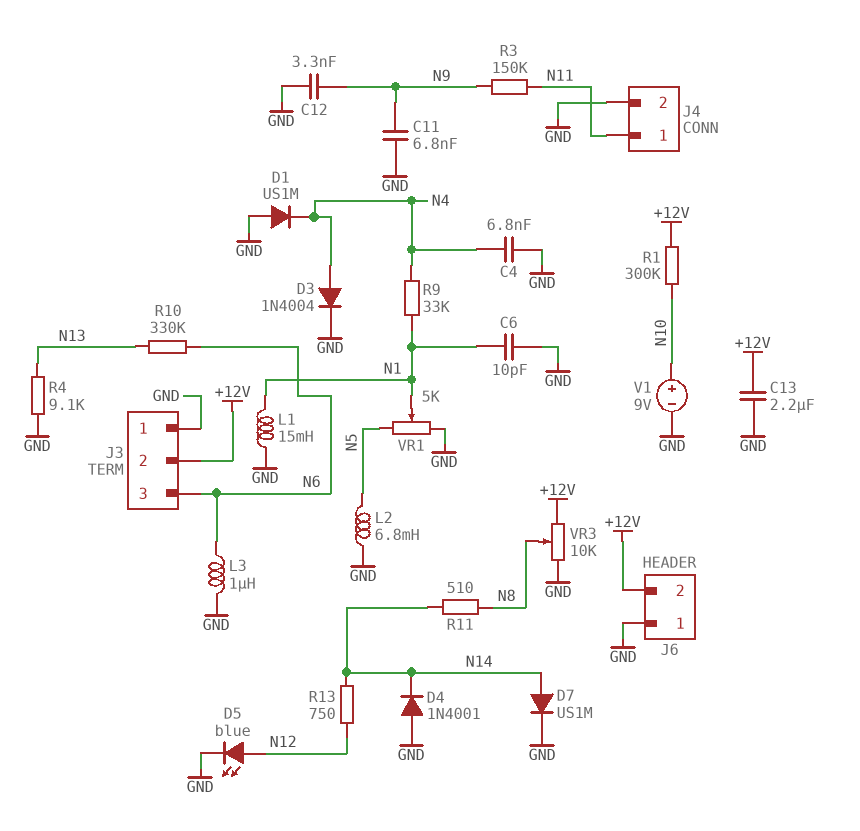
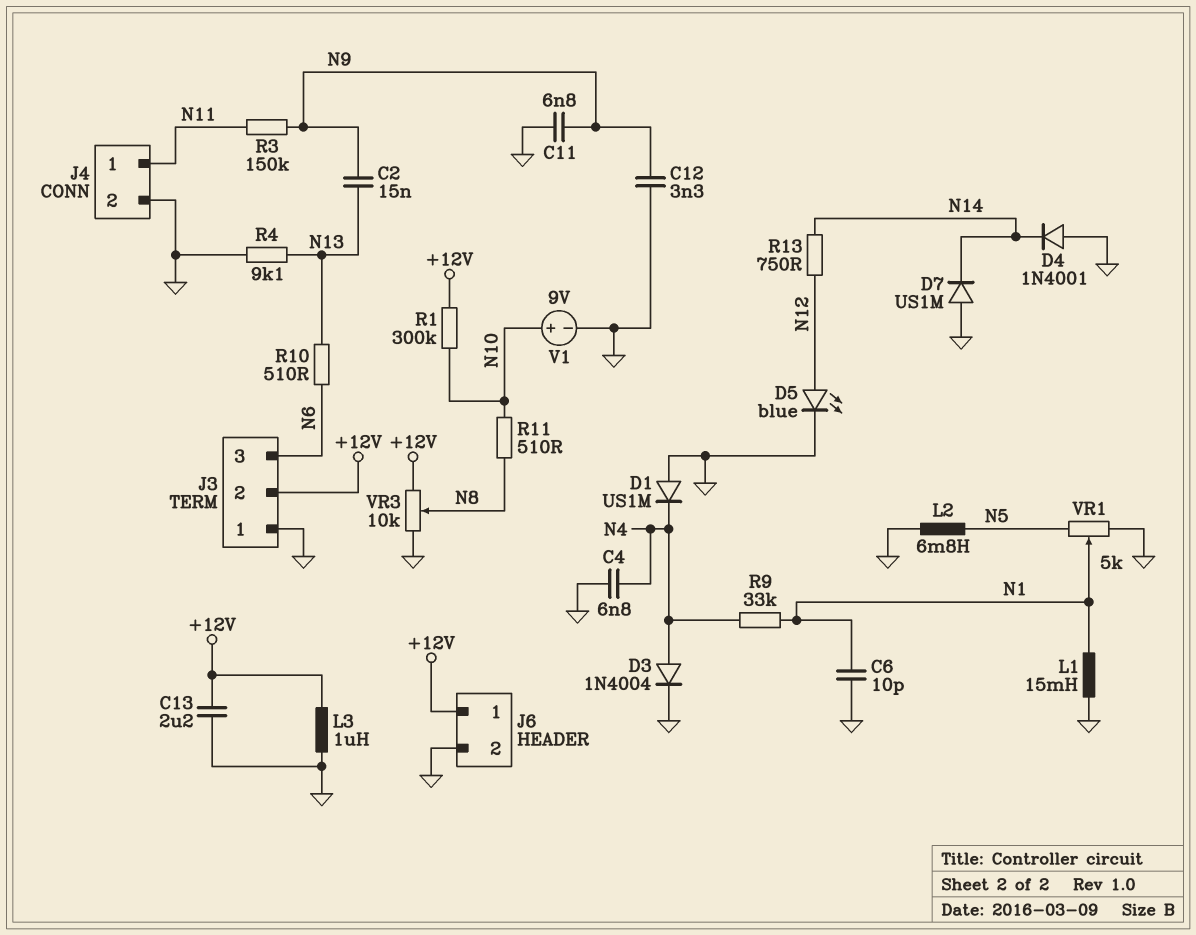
C2: none -> 15nF (N9, N13)
D7: diode US1M (A N14, K GND) -> diode US1M (A GND, K N14)
J6 pin 1: GND -> +12V
J6 pin 2: +12V -> GND
L3: 1uH (GND, N6) -> 1uH (+12V, GND)
R10: 330k (N6, N13) -> 510 (N6, N13)
R11: 510 (N8, N14) -> 510 (N8, N10)

